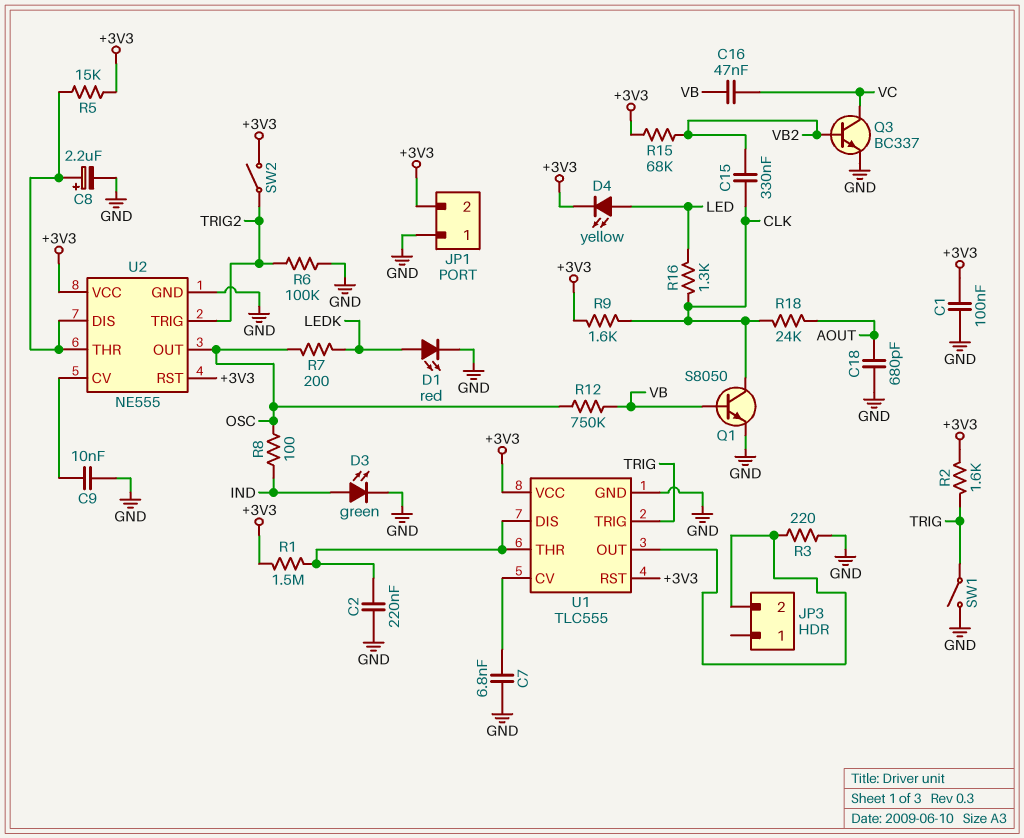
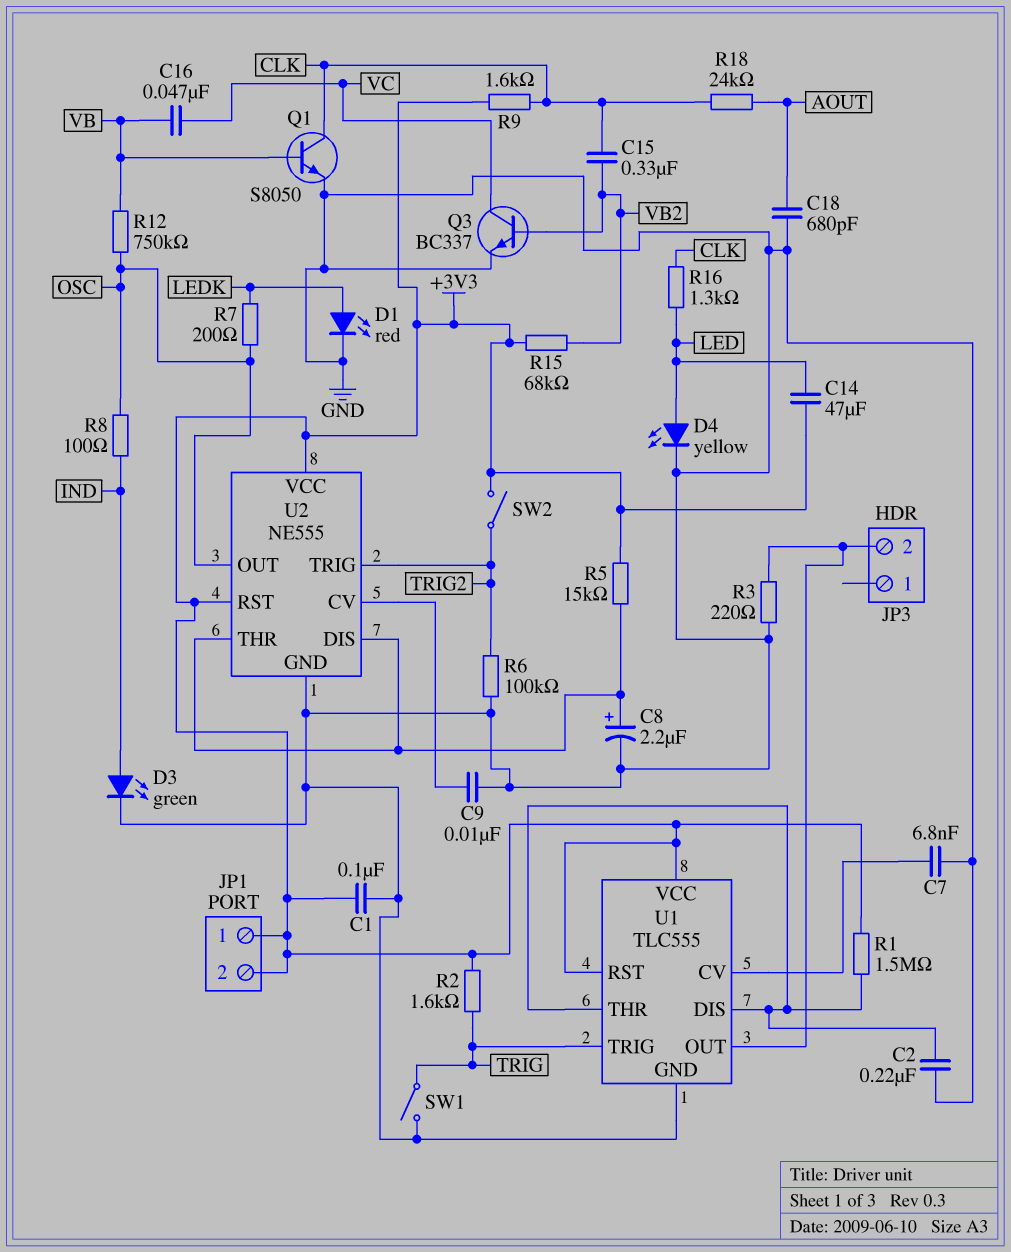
C14: none -> 47uF (+3V3, LED)
D4: LED yellow (A LED, K +3V3) -> LED yellow (A LED, K GND)
JP1 pin 1: GND -> +3V3

